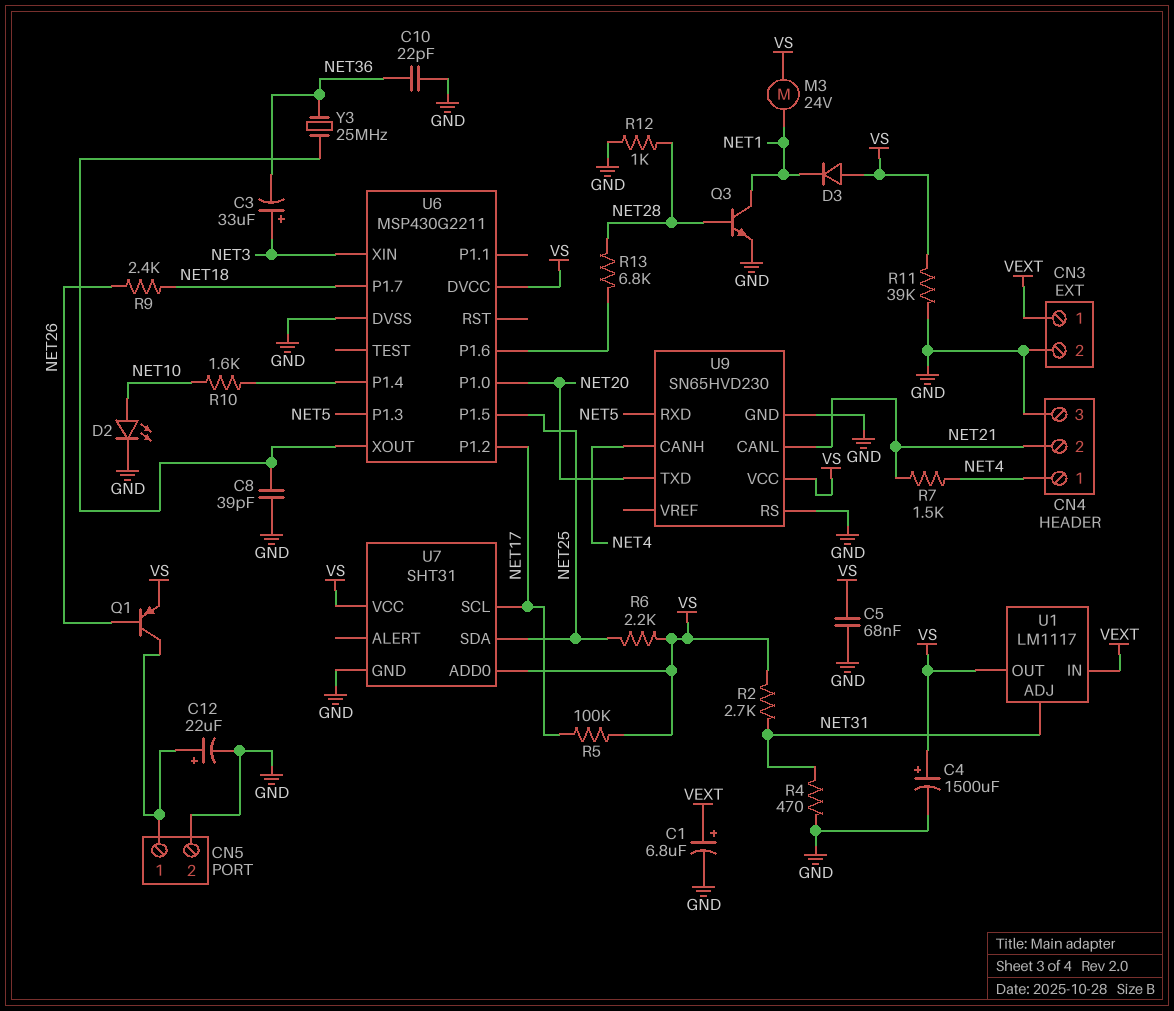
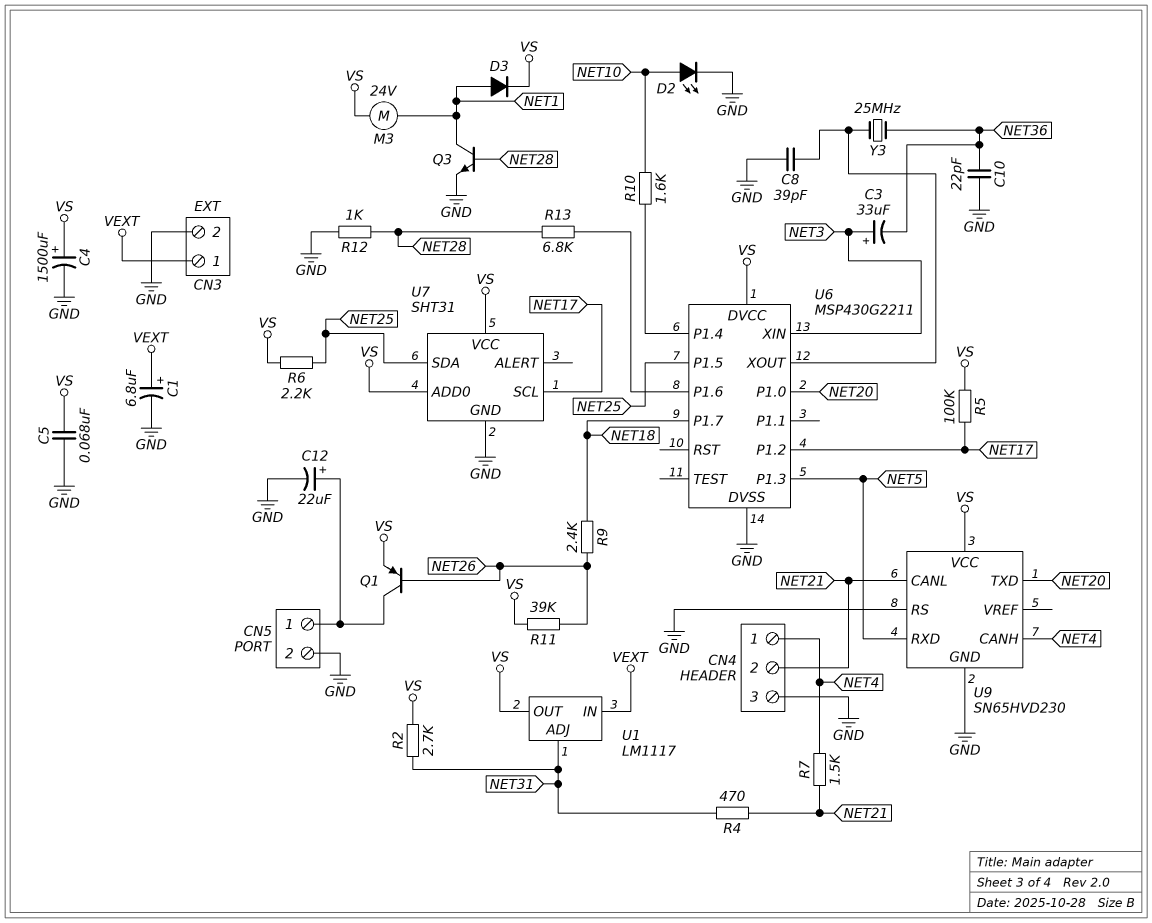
D3: diode (A VS, K NET1) -> diode (A NET1, K VS)
R4: 470 (GND, NET31) -> 470 (NET21, NET31)
R11: 39k (GND, VS) -> 39k (NET26, VS)

